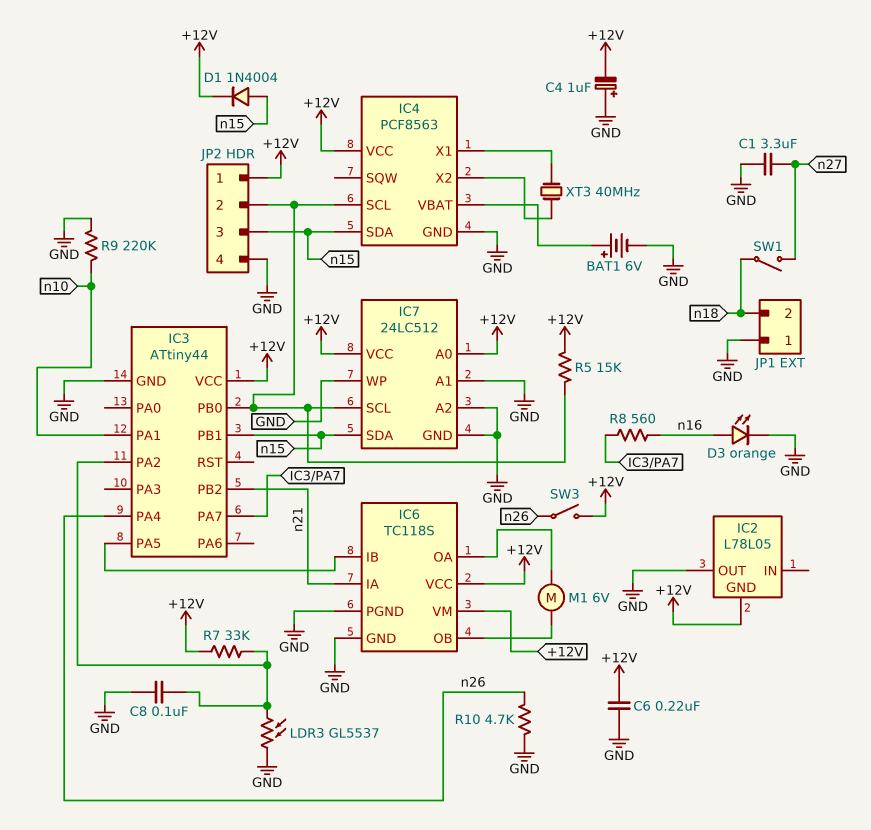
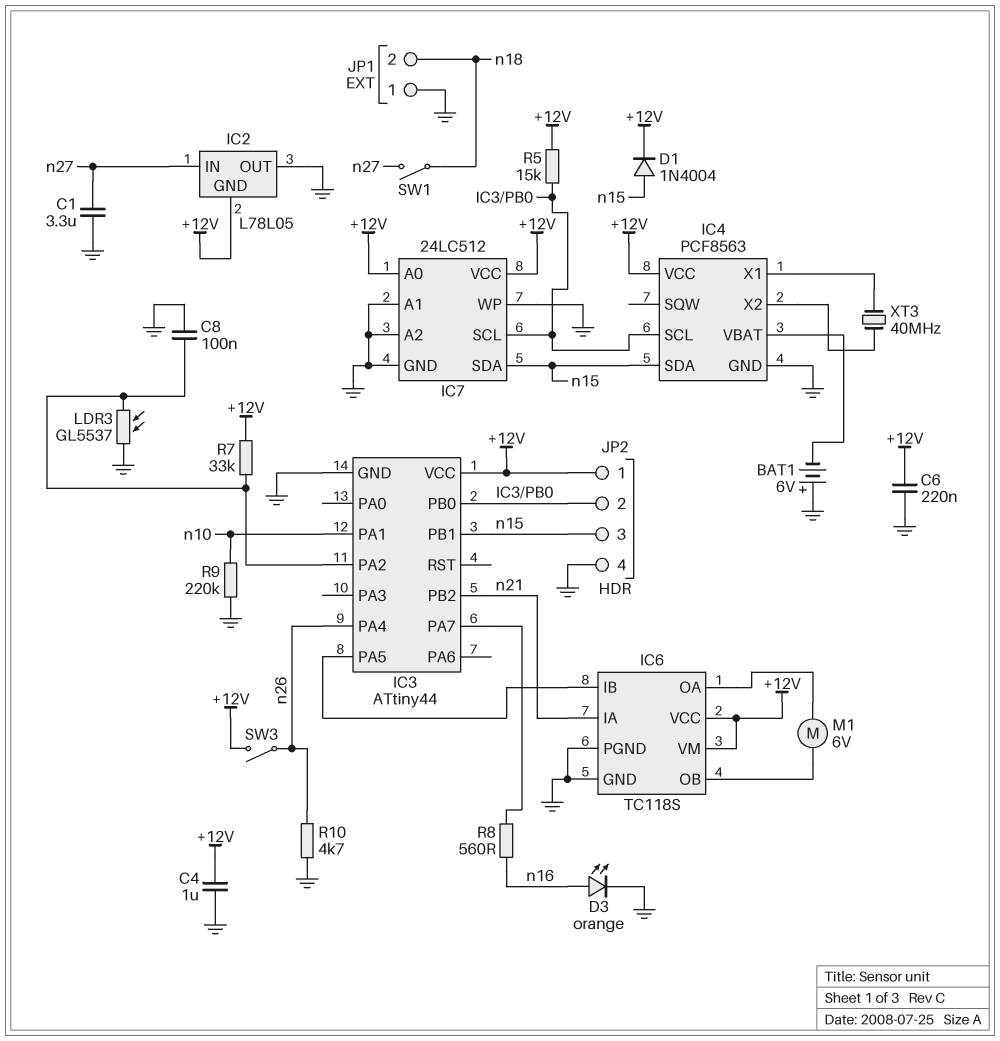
BAT1: 6V (plus IC4/VBAT, minus GND) -> 6V (plus GND, minus IC4/VBAT)
C4: 1uF (plus GND, minus +12V) -> 1uF (+12V, GND)
IC2 pin IN: none -> n27

